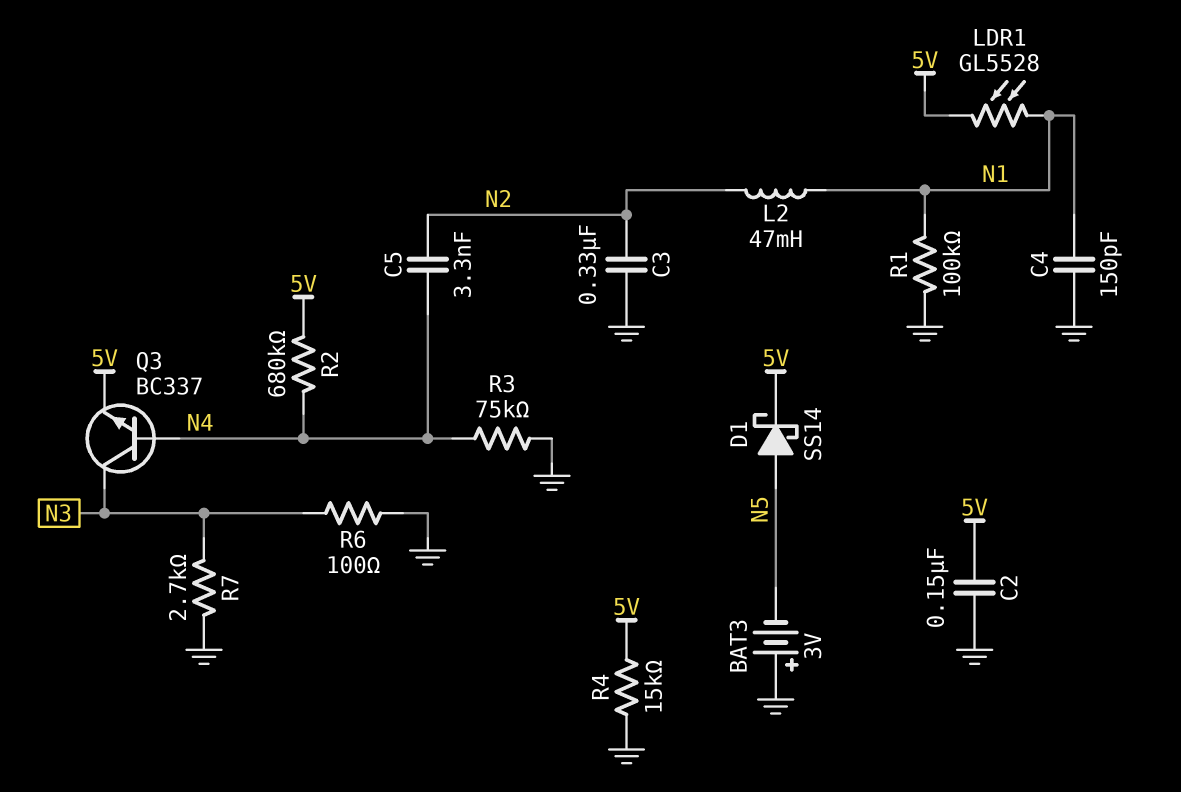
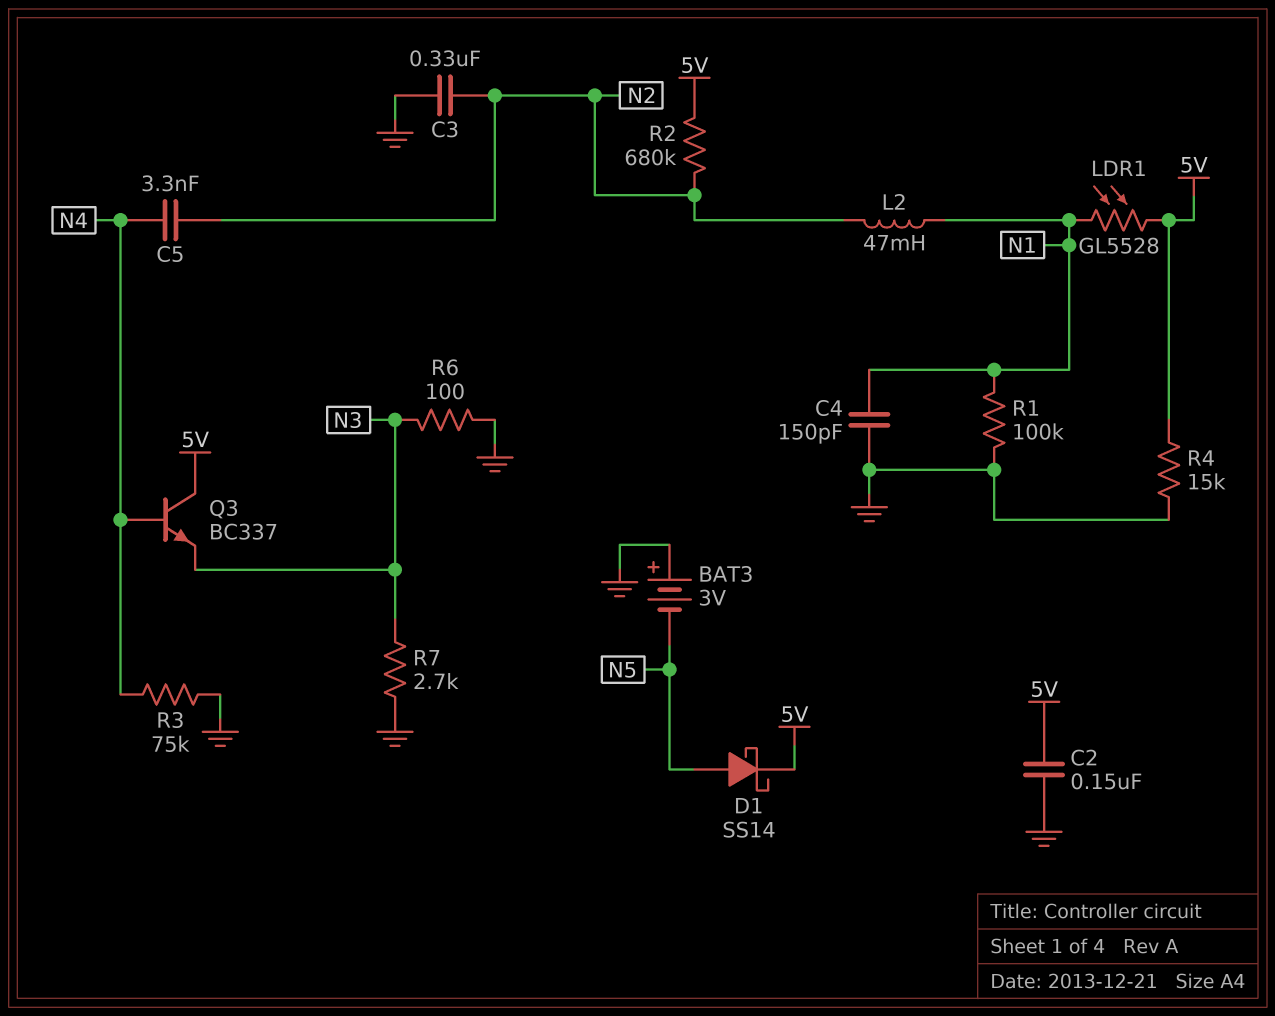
Q3: NPN BC337 (B N4, C N3, E 5V) -> NPN BC337 (B N4, C 5V, E N3)
R2: 680k (5V, N4) -> 680k (5V, N2)

